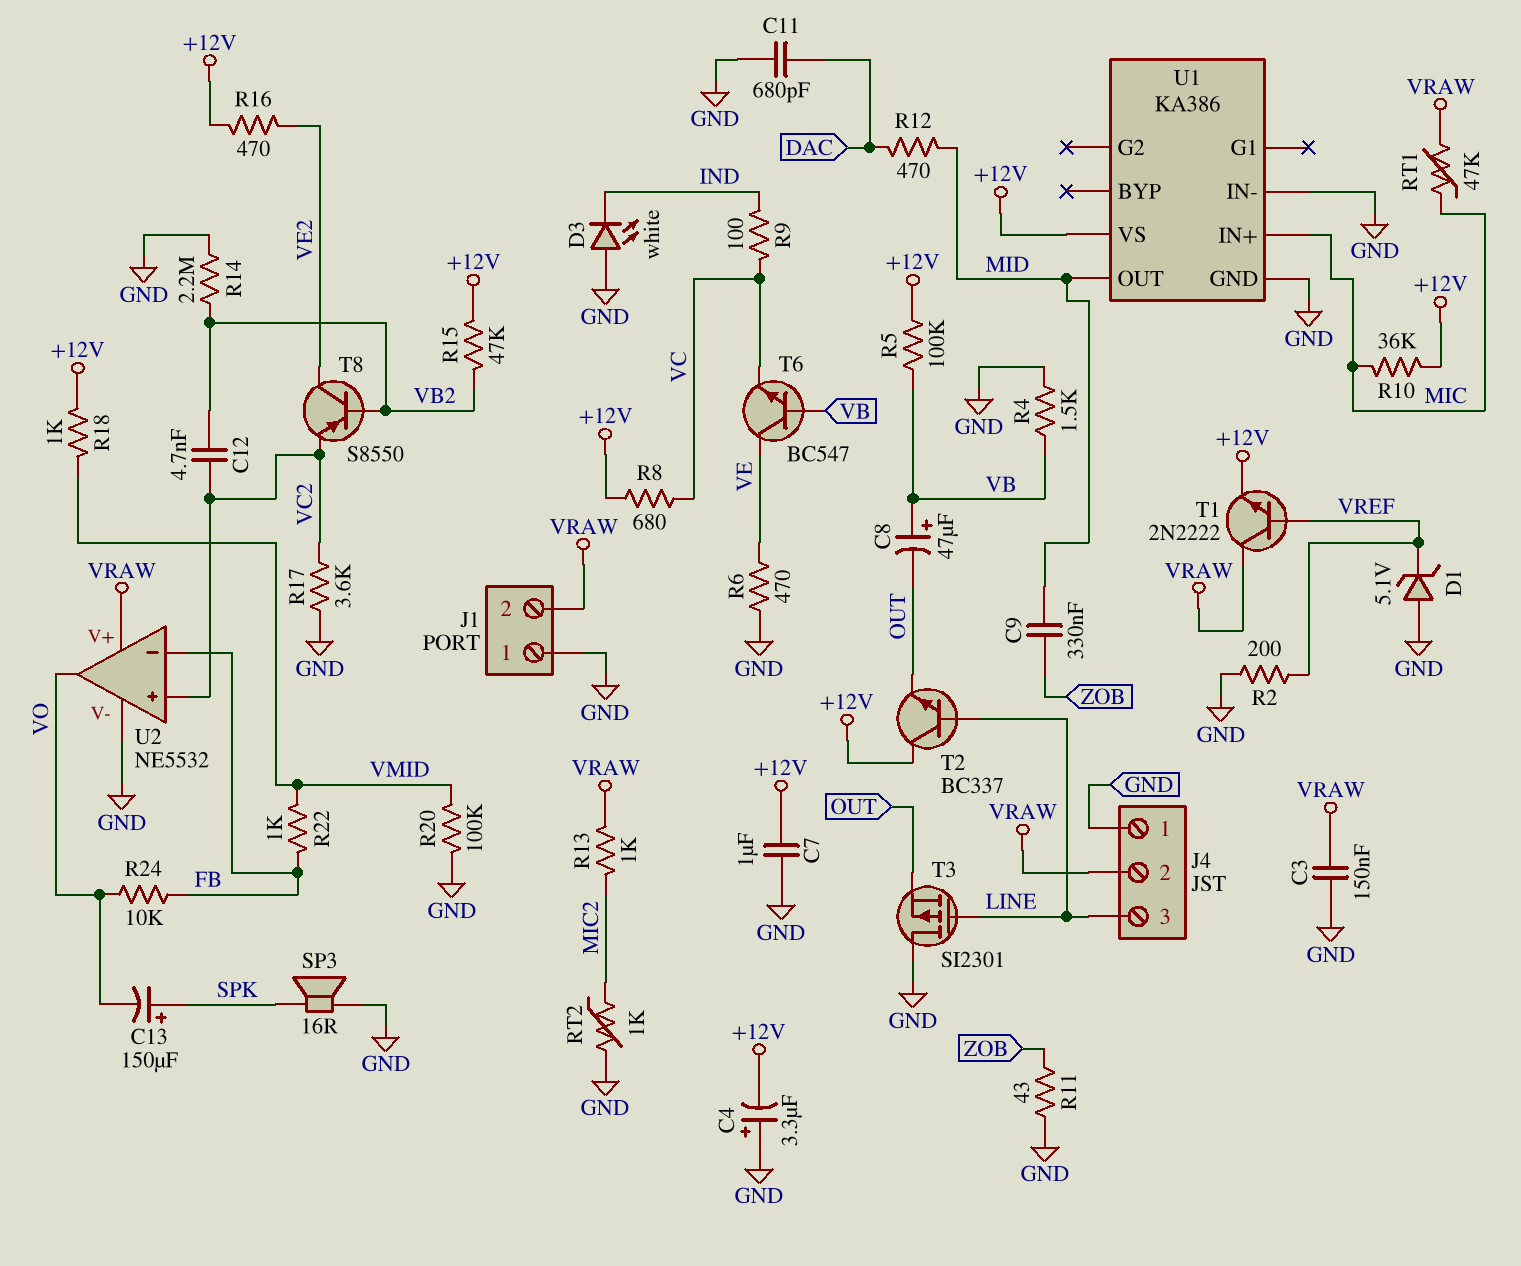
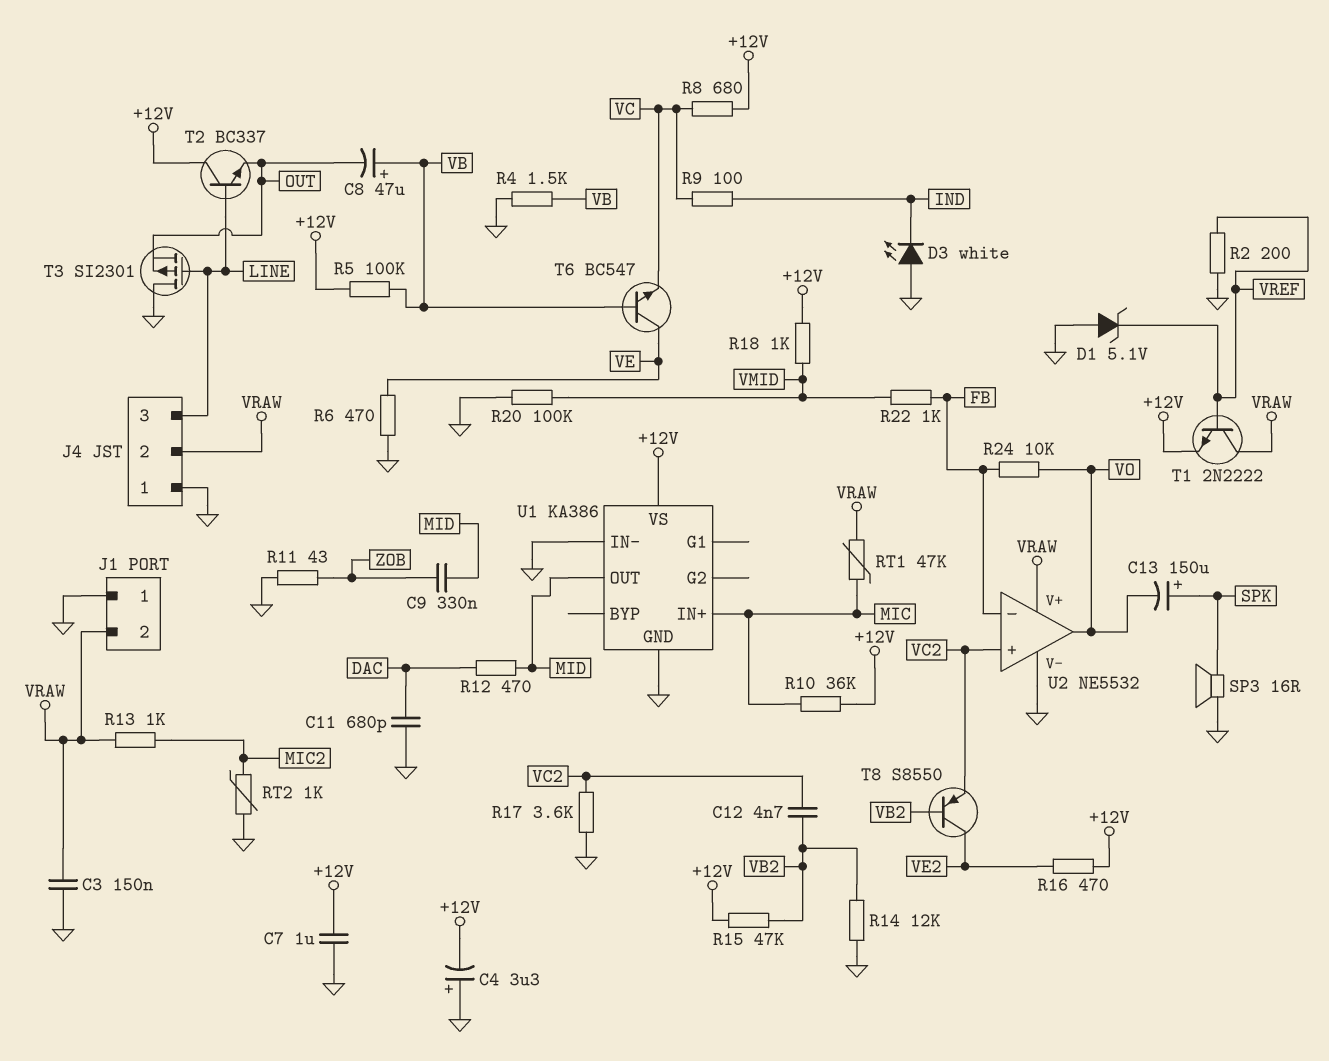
R14: 2.2M (GND, VB2) -> 12k (GND, VB2)

